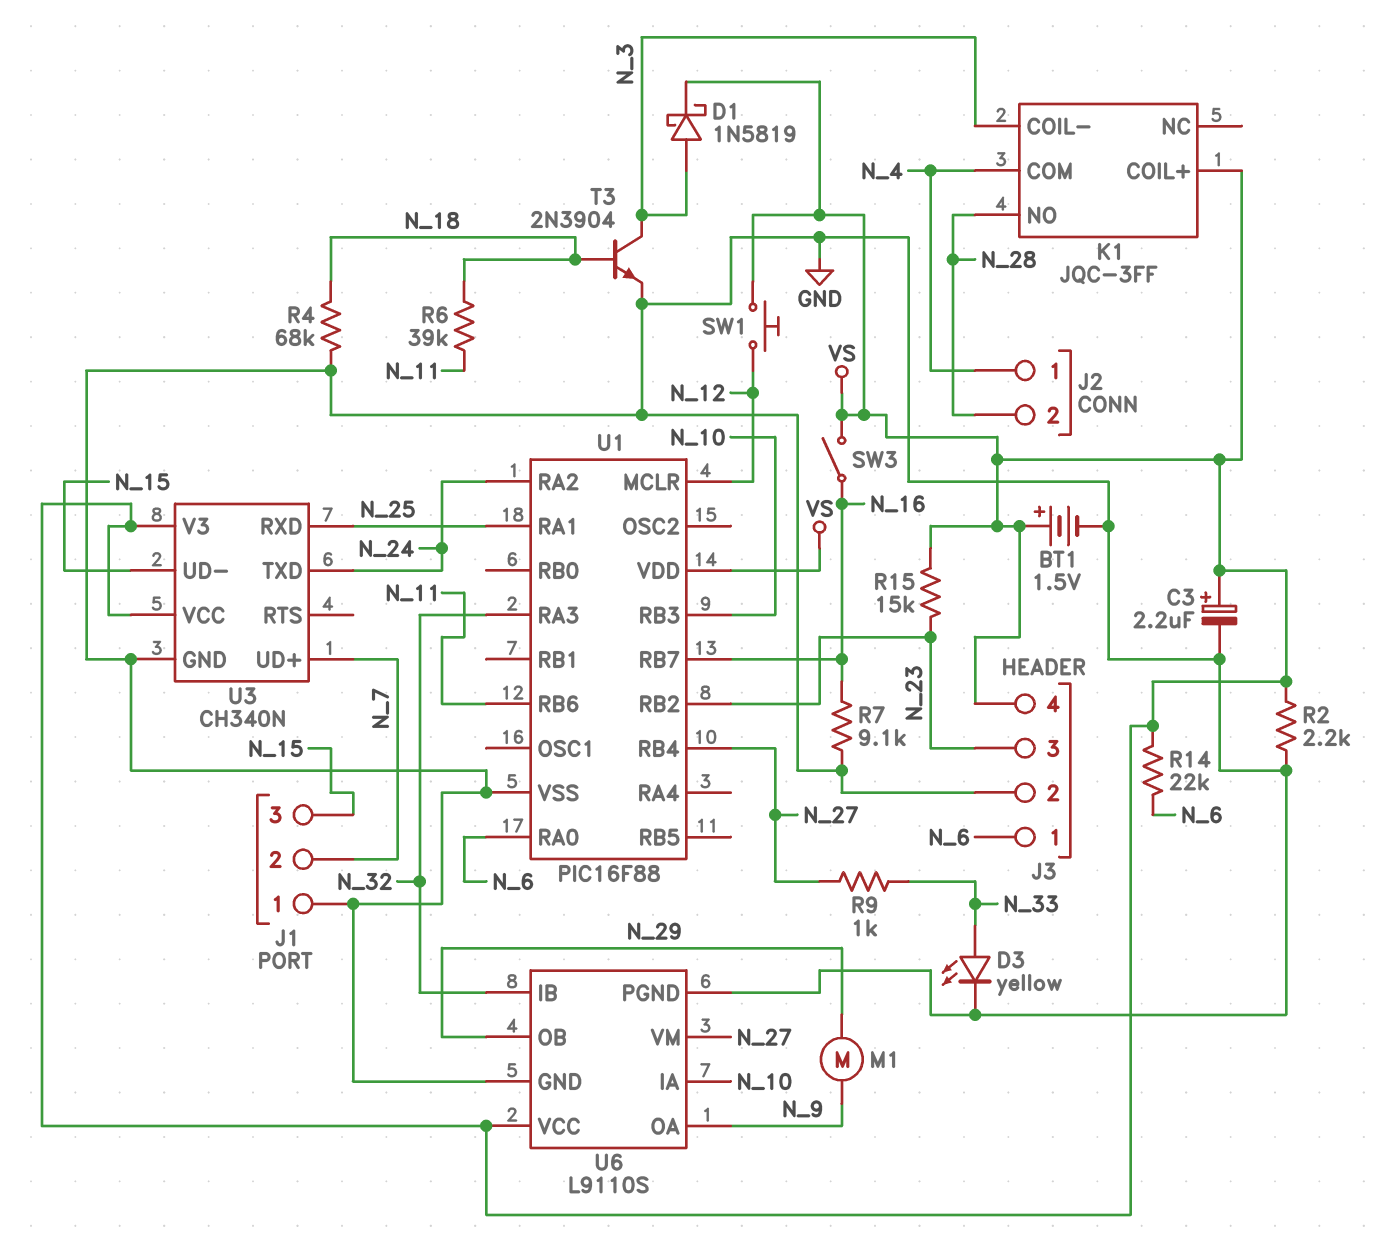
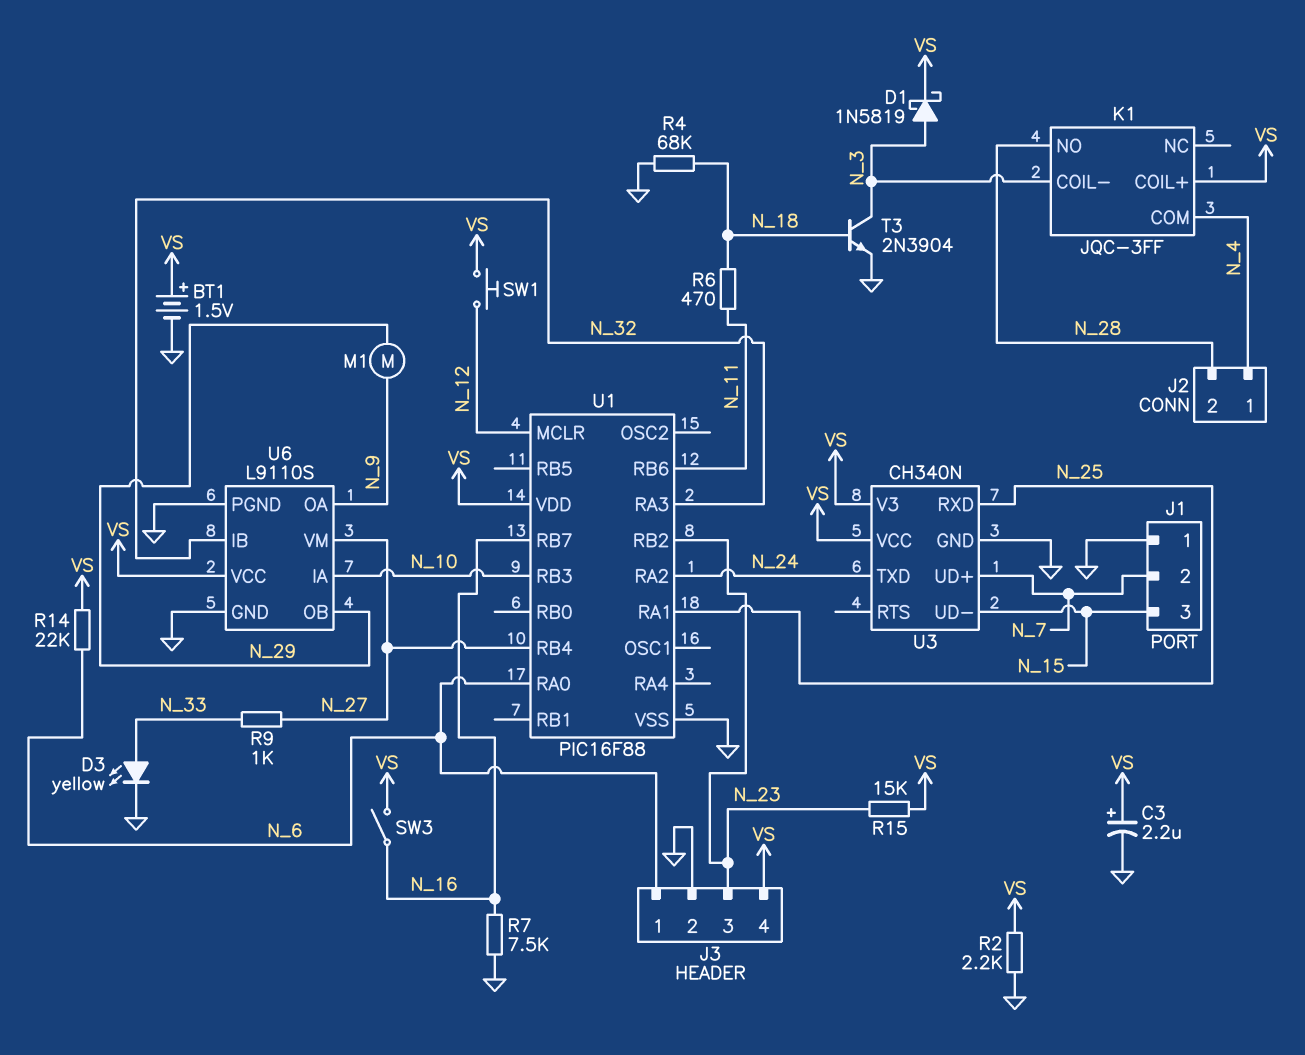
R6: 39k (N_11, N_18) -> 470 (N_11, N_18)
R7: 9.1k (GND, N_16) -> 7.5k (GND, N_16)

